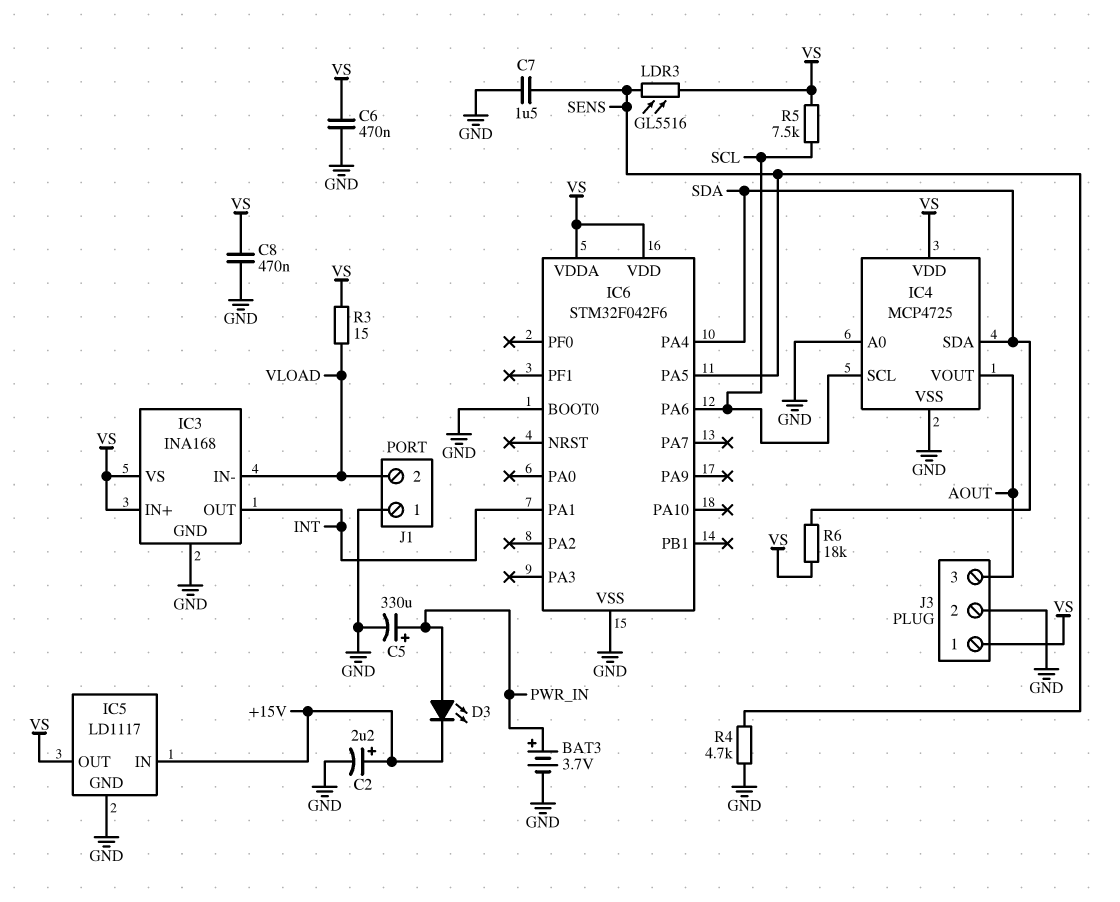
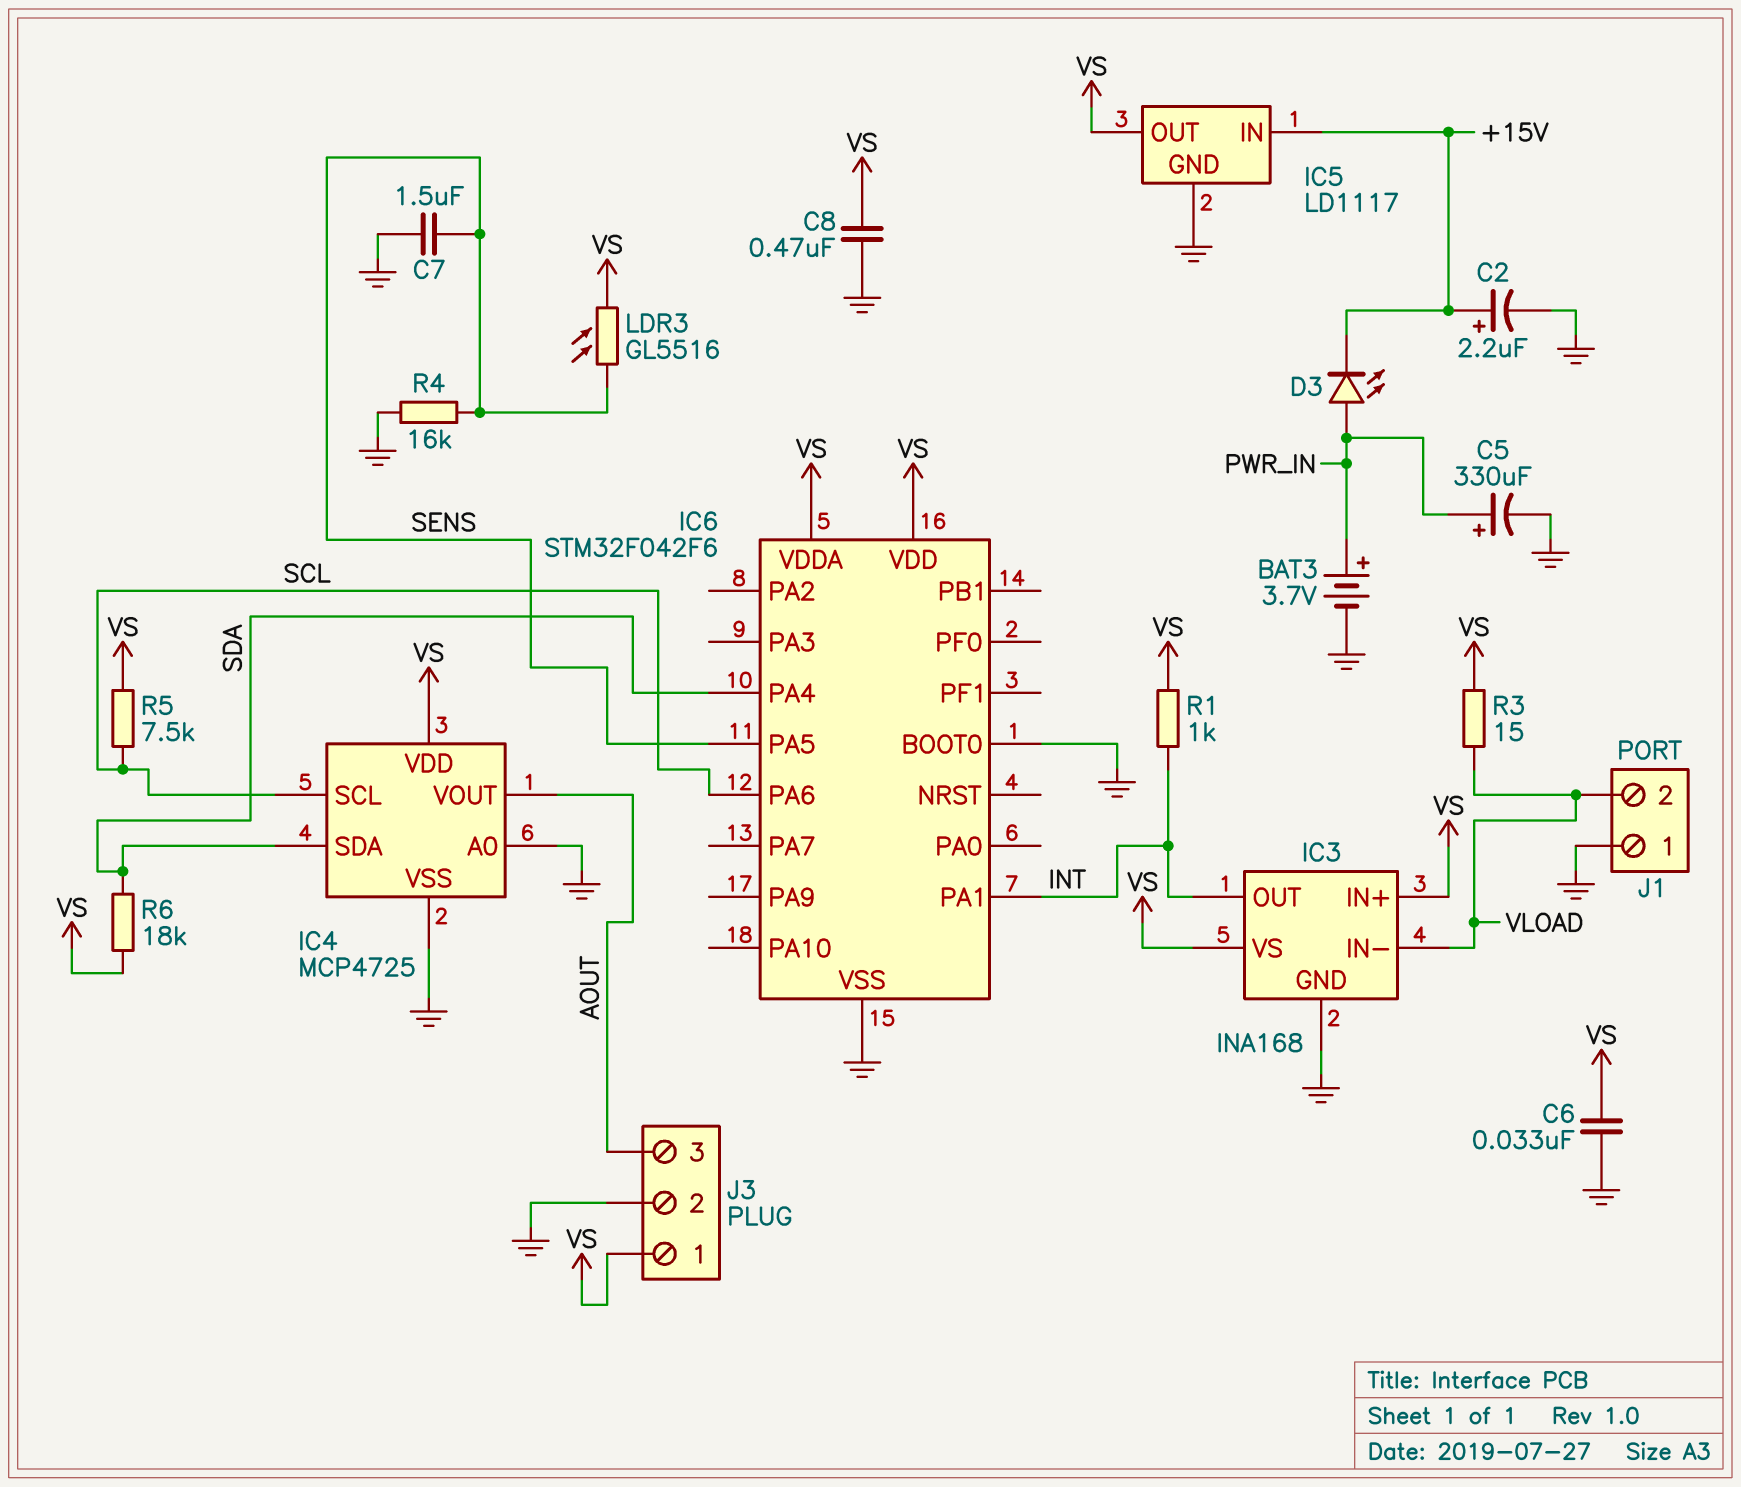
C6: 470nF (GND, VS) -> 33nF (GND, VS)
R1: none -> 1k (INT, VS)
R4: 4.7k (GND, SENS) -> 16k (GND, SENS)

